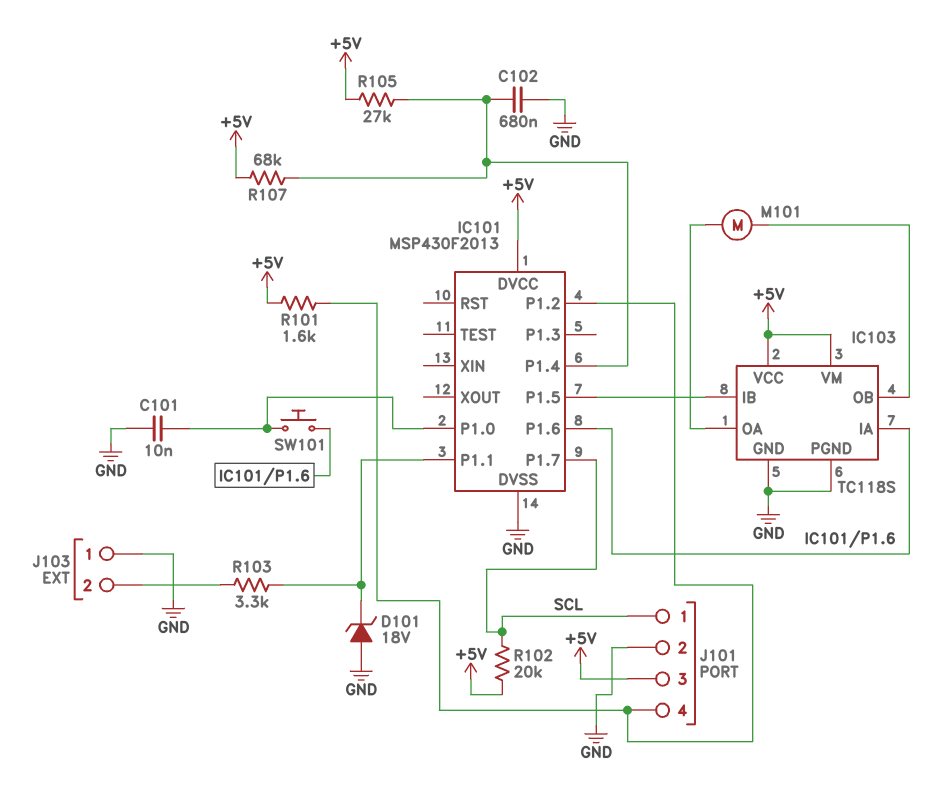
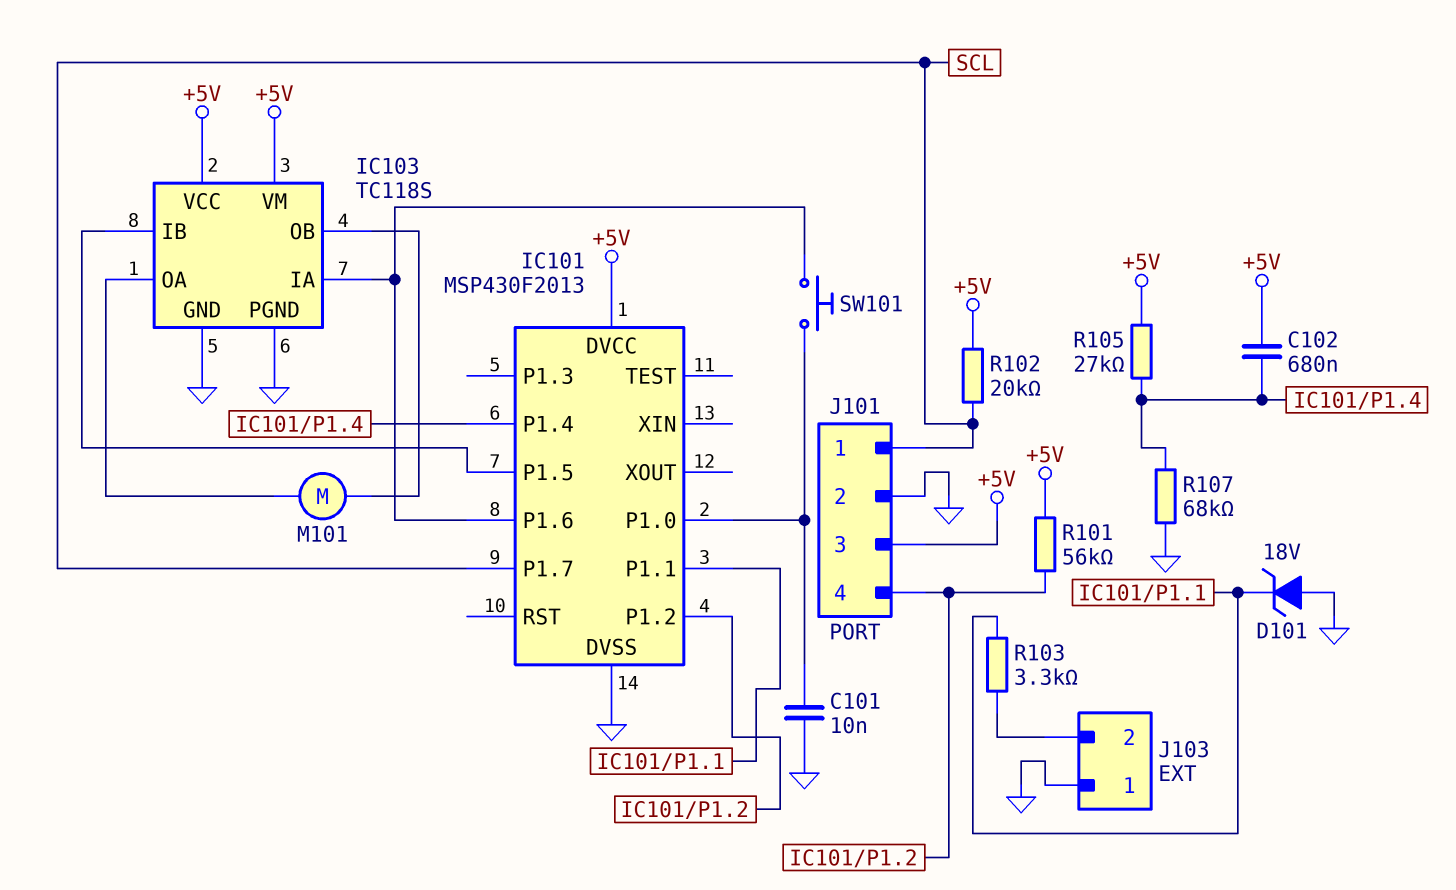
C102: 680nF (GND, IC101/P1.4) -> 680nF (+5V, IC101/P1.4)
R101: 1.6k (+5V, IC101/P1.2) -> 56k (+5V, IC101/P1.2)
R107: 68k (+5V, IC101/P1.4) -> 68k (GND, IC101/P1.4)

